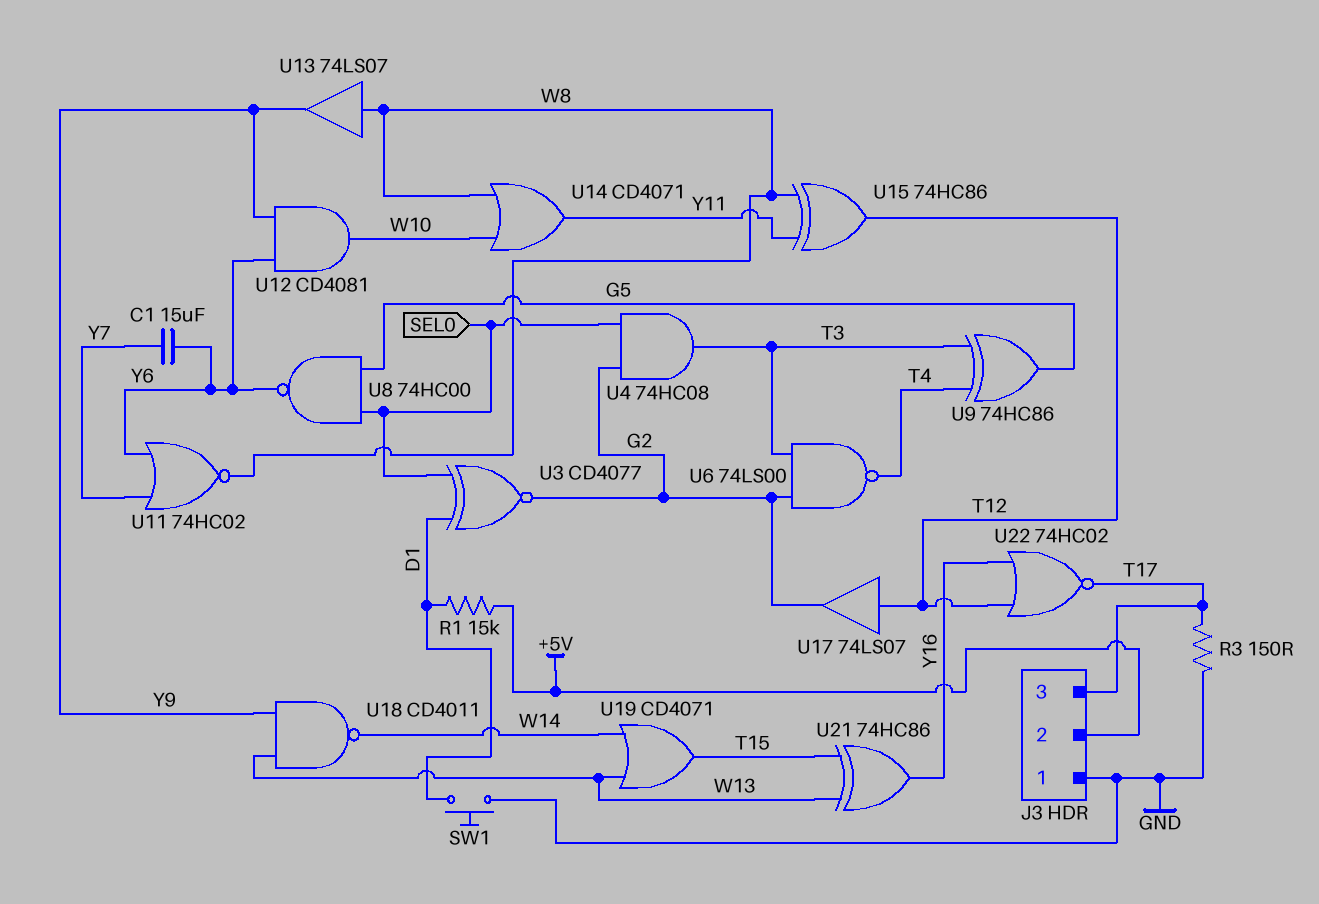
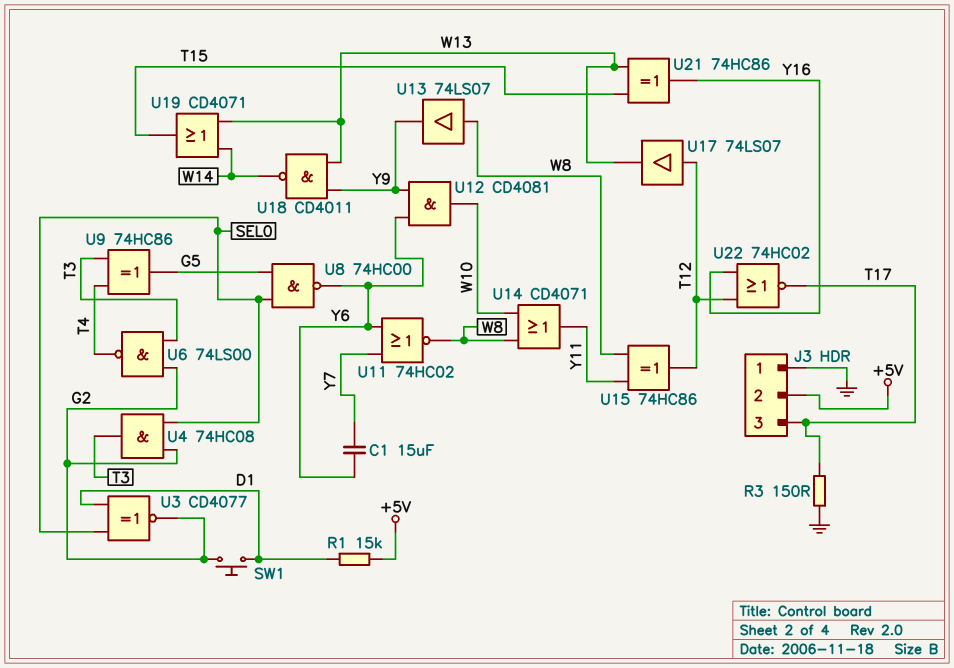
SW1: button (D1, GND) -> button (D1, G2)
U17: buffer 74LS07 (in T12, out G2) -> buffer 74LS07 (in T12, out W13)

